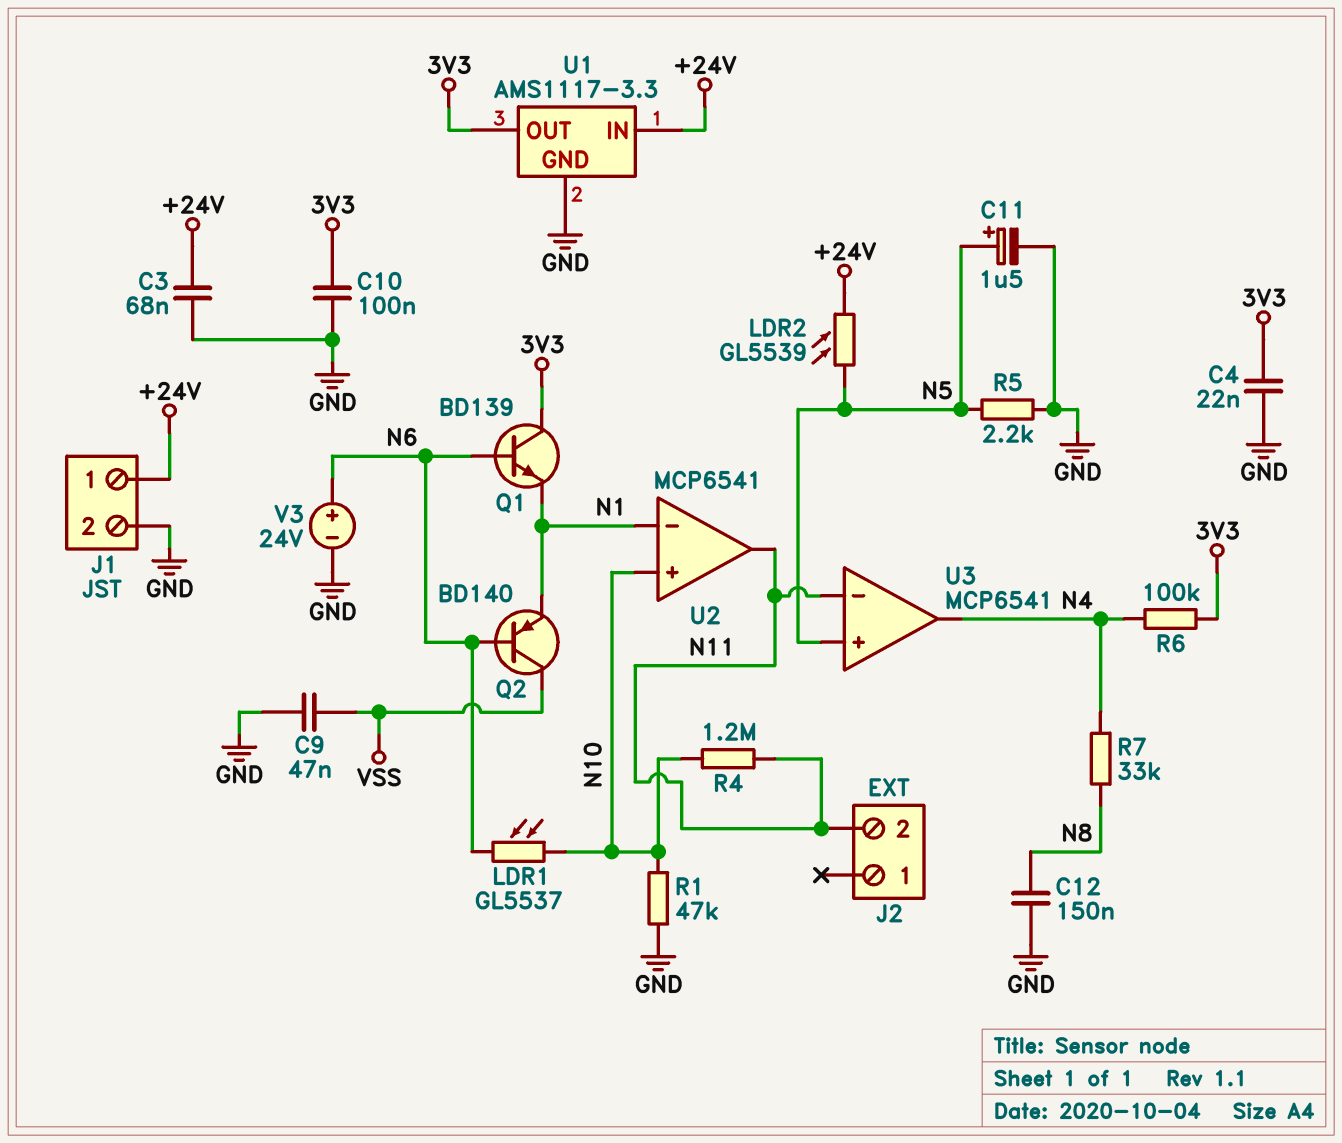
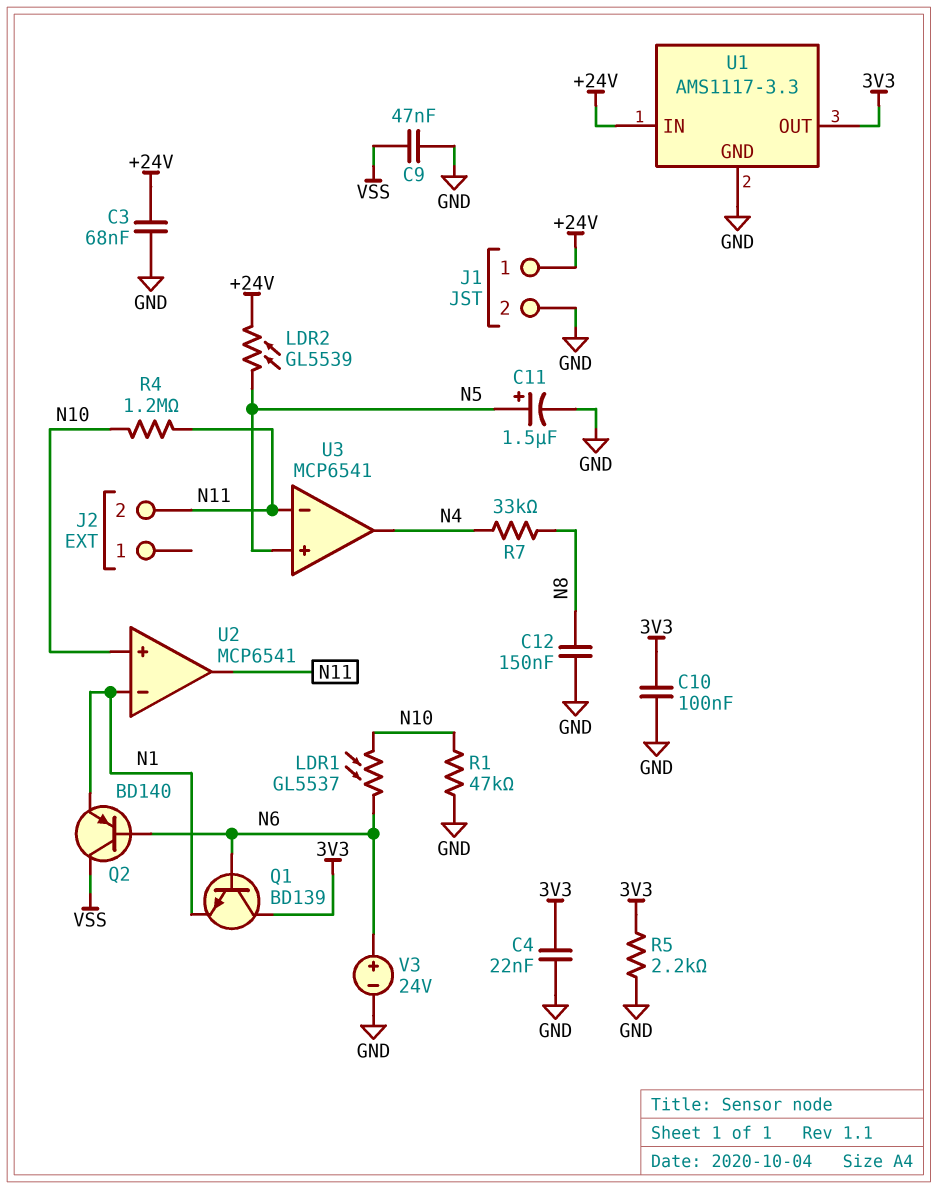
R5: 2.2k (GND, N5) -> 2.2k (3V3, GND)
R6: 100k (3V3, N4) -> none

